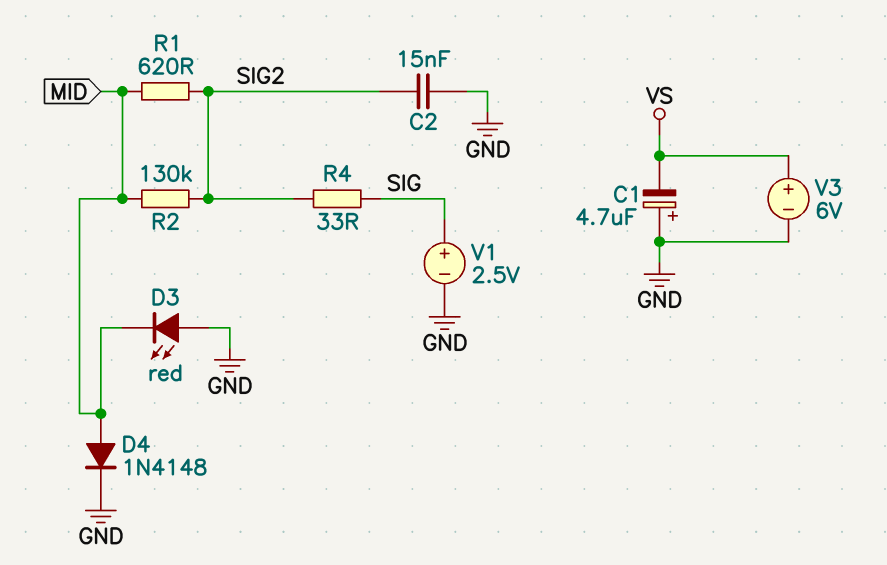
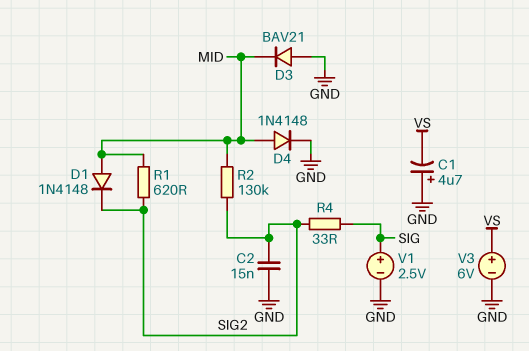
D1: none -> diode 1N4148 (A MID, K SIG2)
D3: LED red (A GND, K MID) -> diode BAV21 (A GND, K MID)

